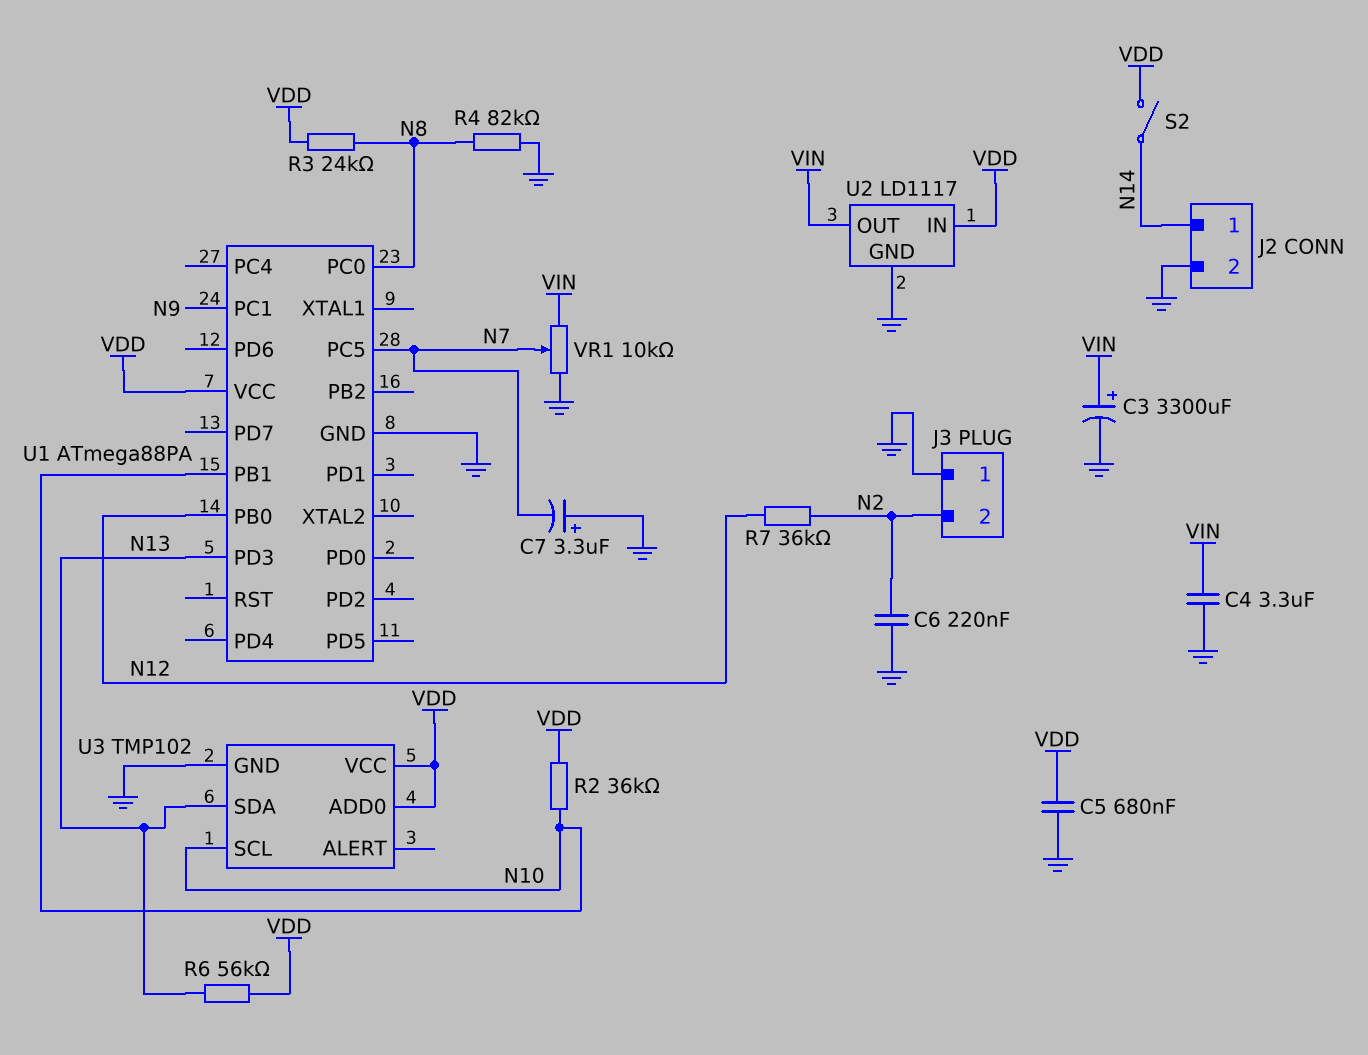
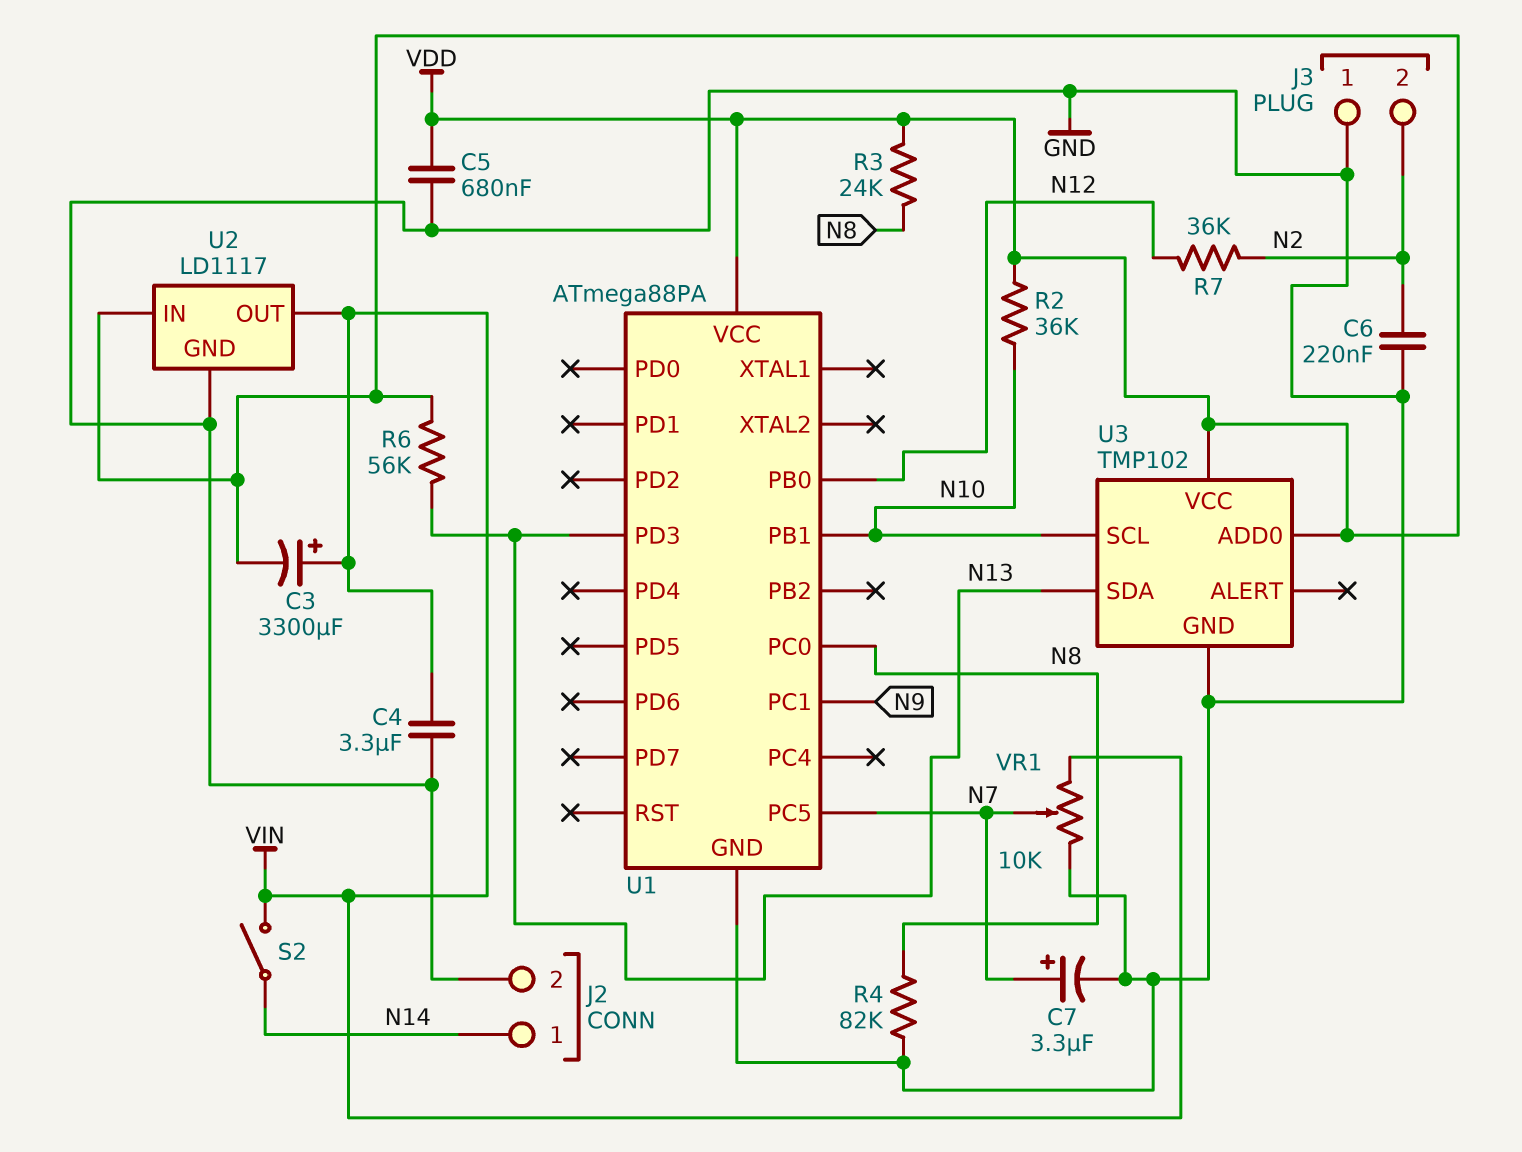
C3: 3300uF (plus VIN, minus GND) -> 3300uF (plus VIN, minus VDD)
C7: 3.3uF (plus GND, minus N7) -> 3.3uF (plus N7, minus GND)
S2: switch (N14, VDD) -> switch (N14, VIN)

